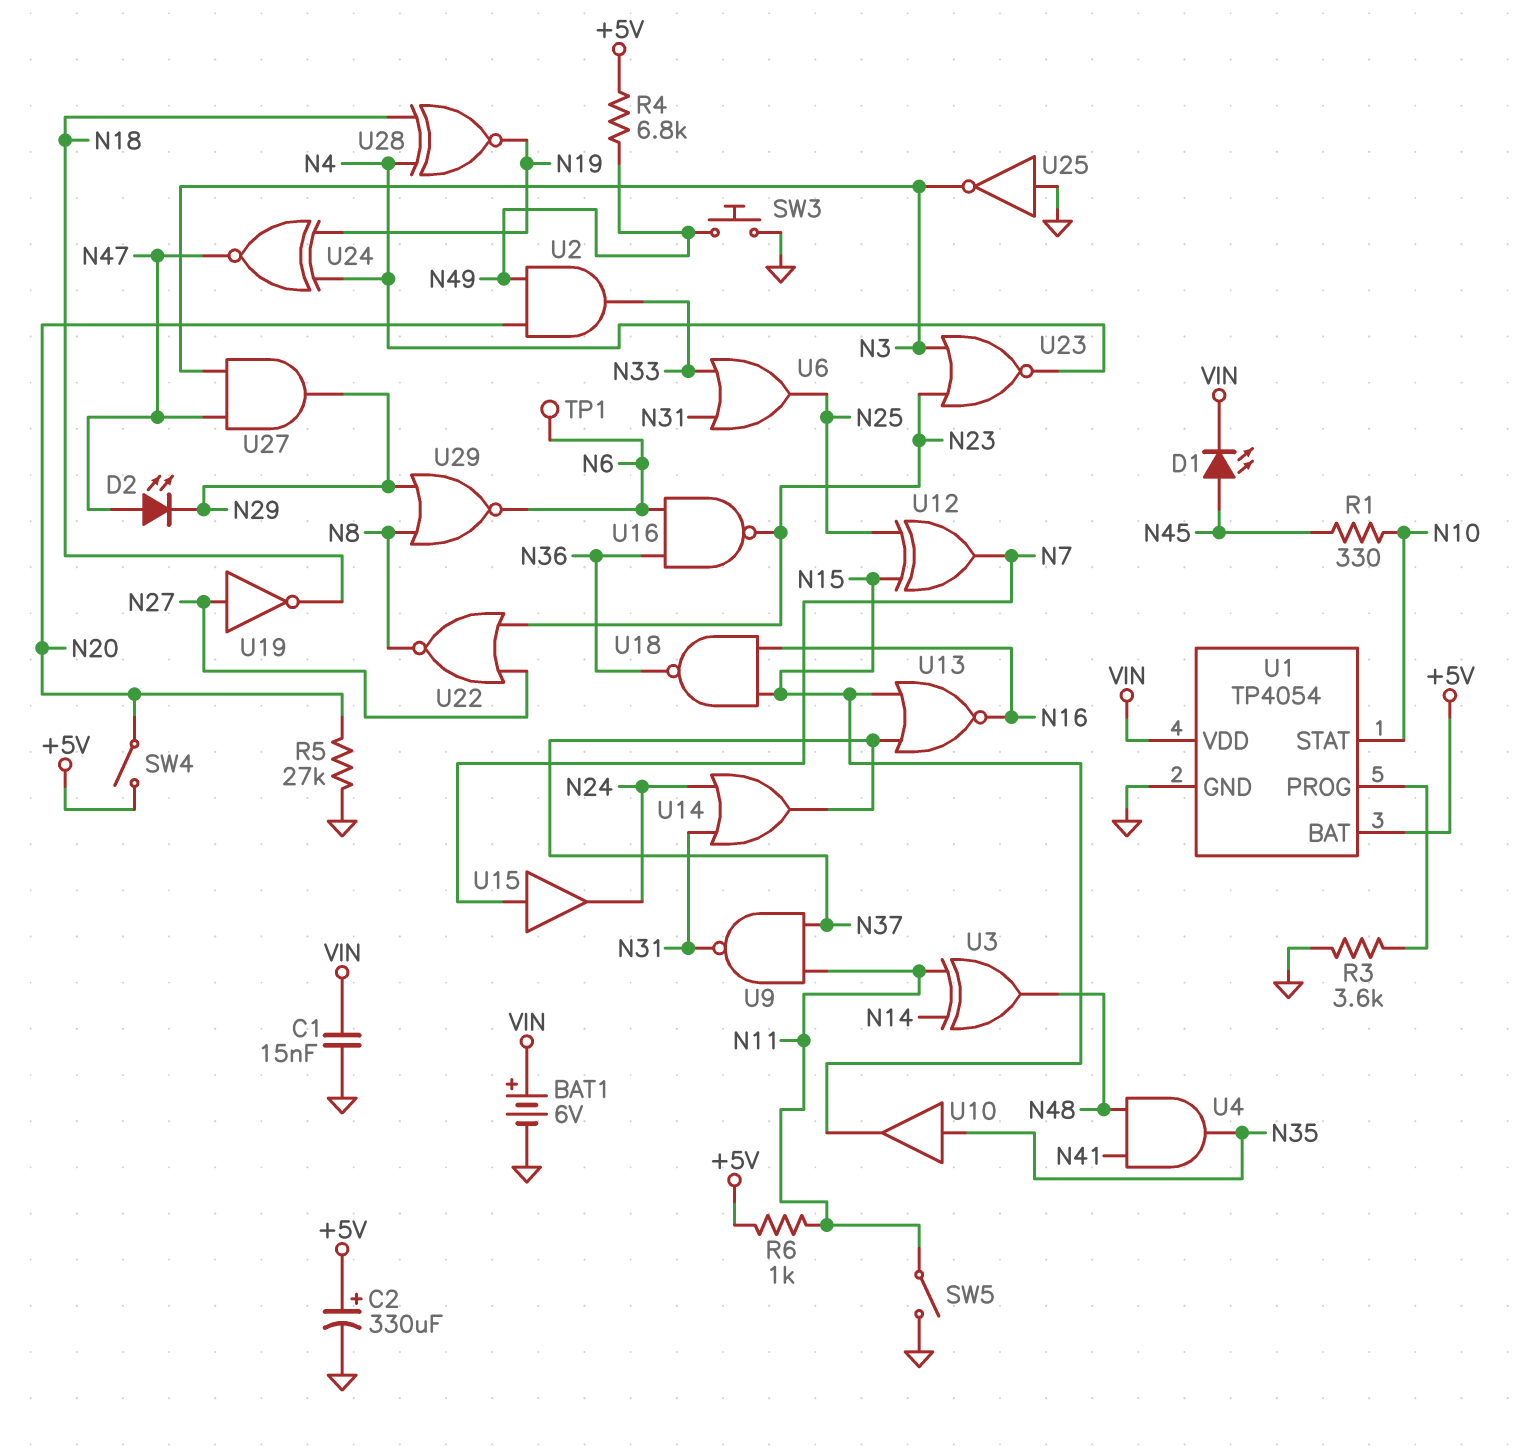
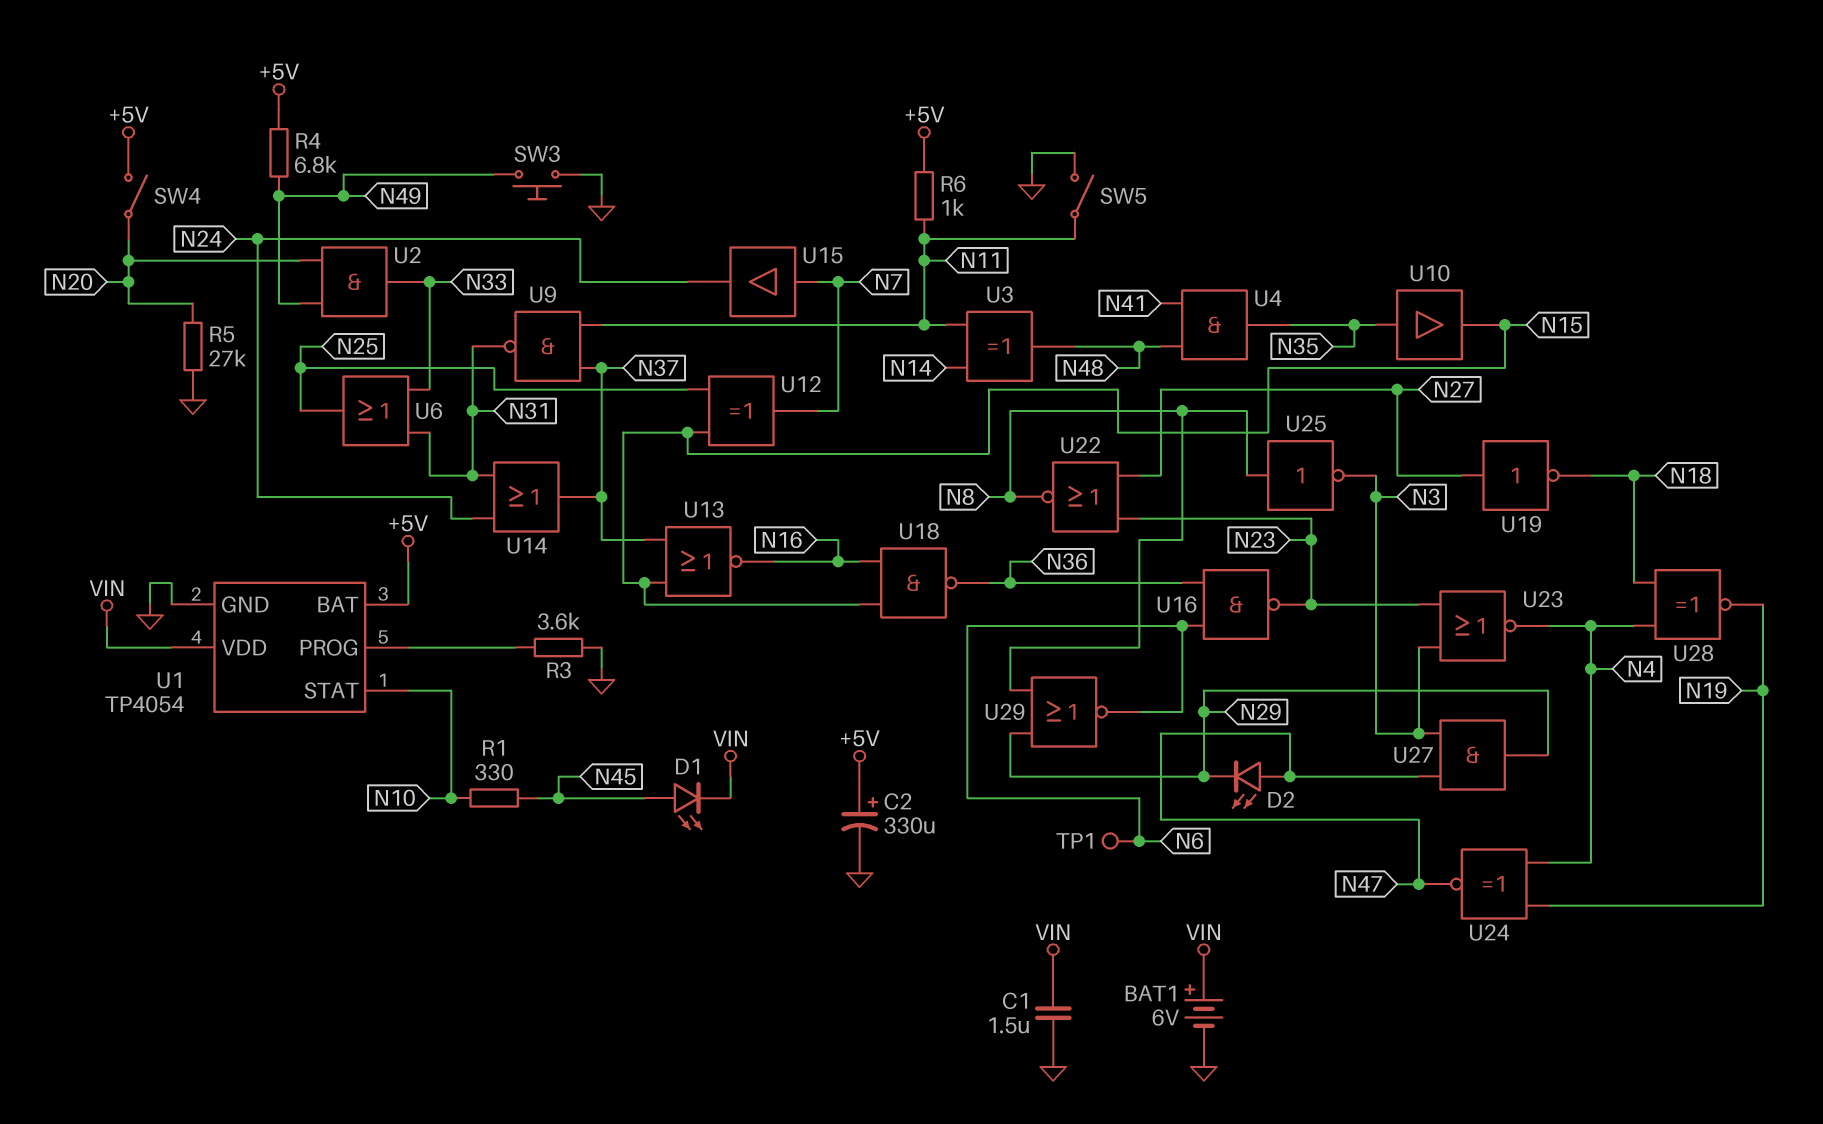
C1: 15nF (GND, VIN) -> 1.5uF (GND, VIN)
U25: NOT (in GND, out N3) -> NOT (in N8, out N3)

